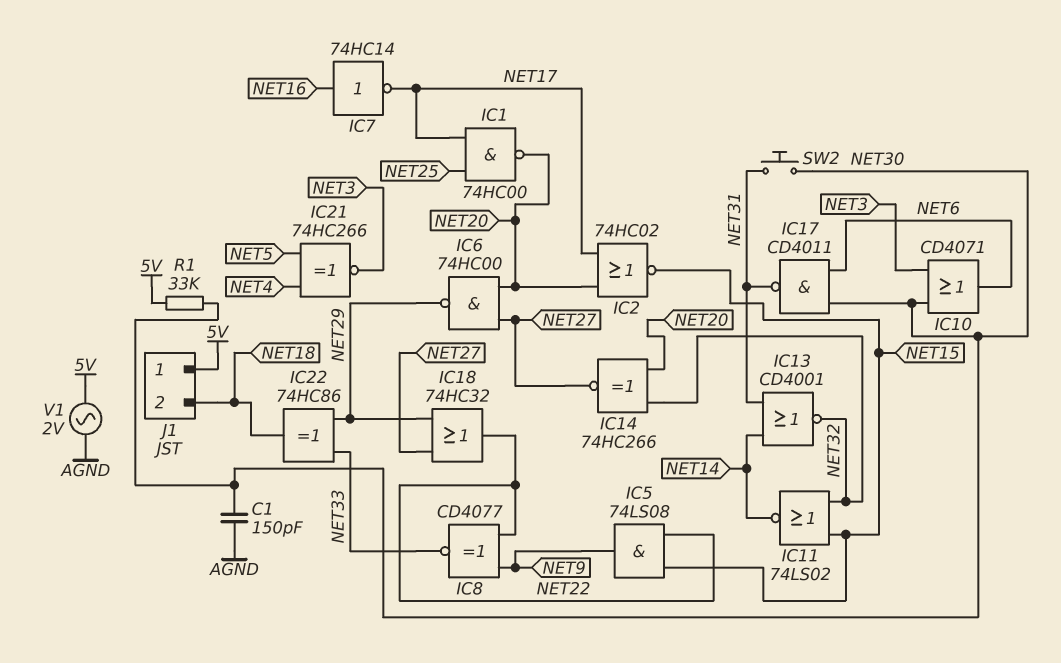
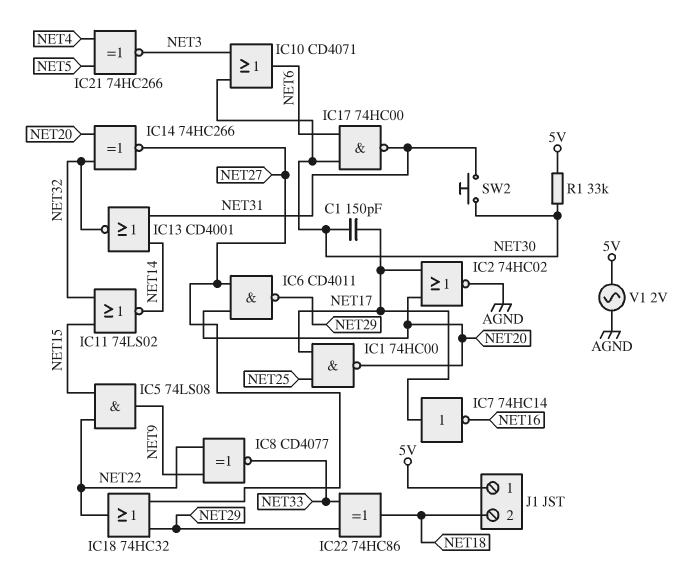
C1: 150pF (AGND, NET30) -> 150pF (NET17, NET30)
IC2: NOR 74HC02 (in NET17, in NET20, out NET15) -> NOR 74HC02 (in NET17, in NET20, out AGND)
IC6: NAND 74HC00 (in NET20, in NET27, out NET29) -> NAND CD4011 (in NET20, in NET27, out NET29)
IC7: NOT 74HC14 (in NET16, out NET17) -> NOT 74HC14 (in NET17, out NET16)
IC17: NAND CD4011 (in NET6, in NET30, out NET31) -> NAND 74HC00 (in NET6, in NET30, out NET31)

